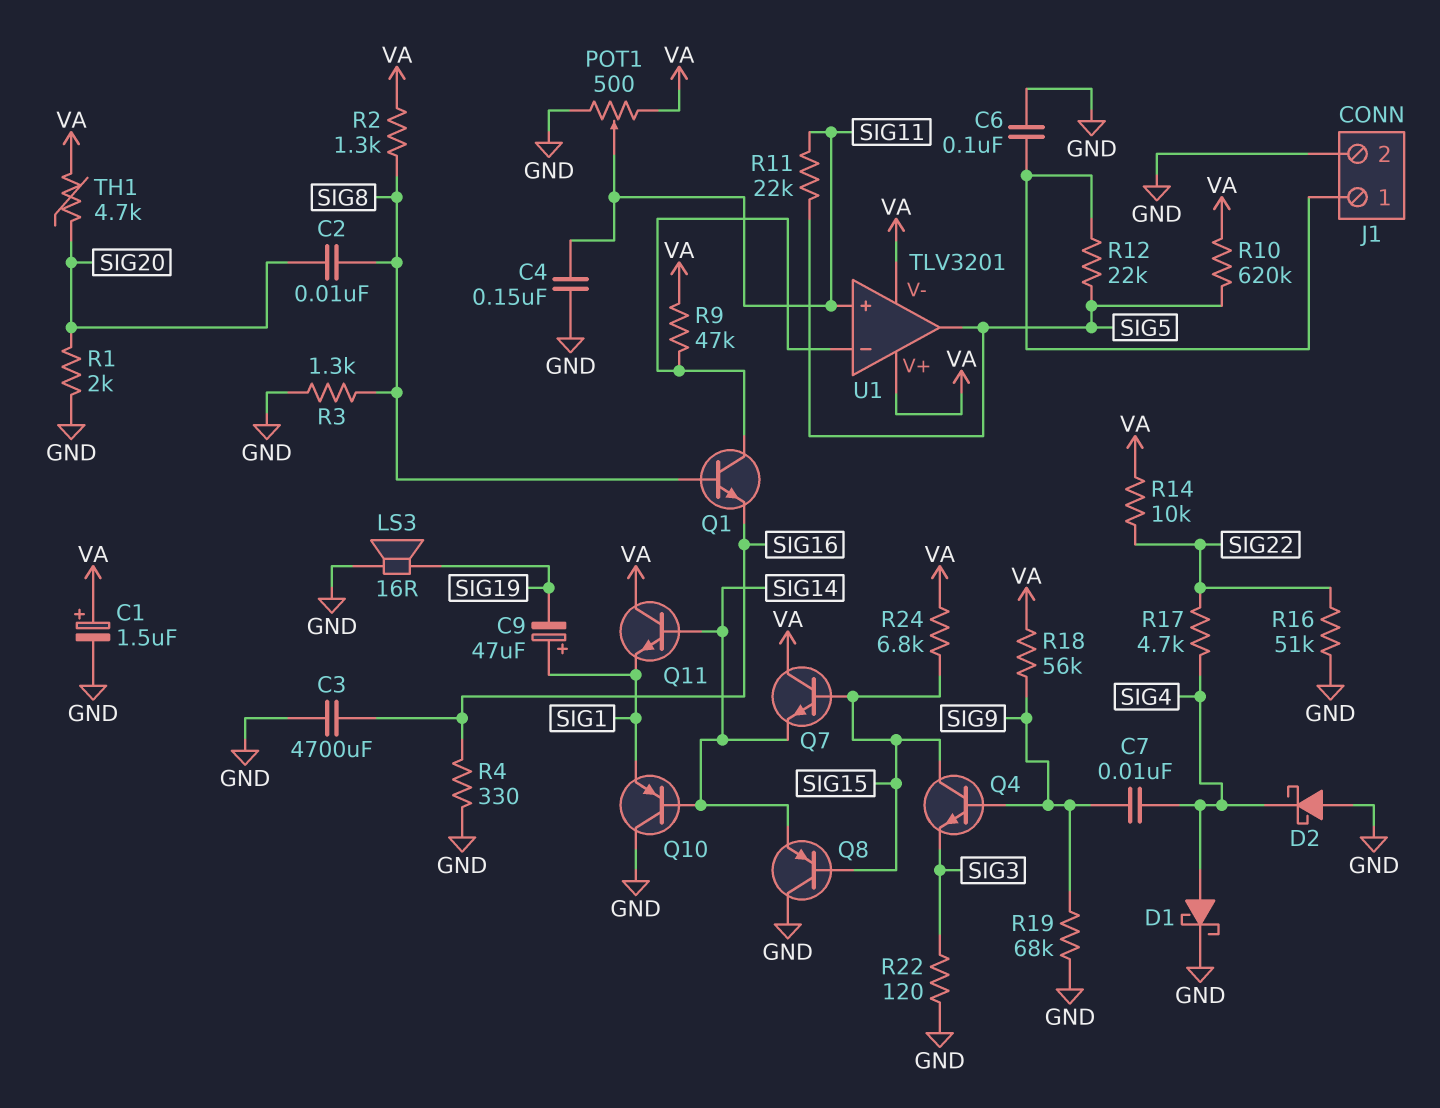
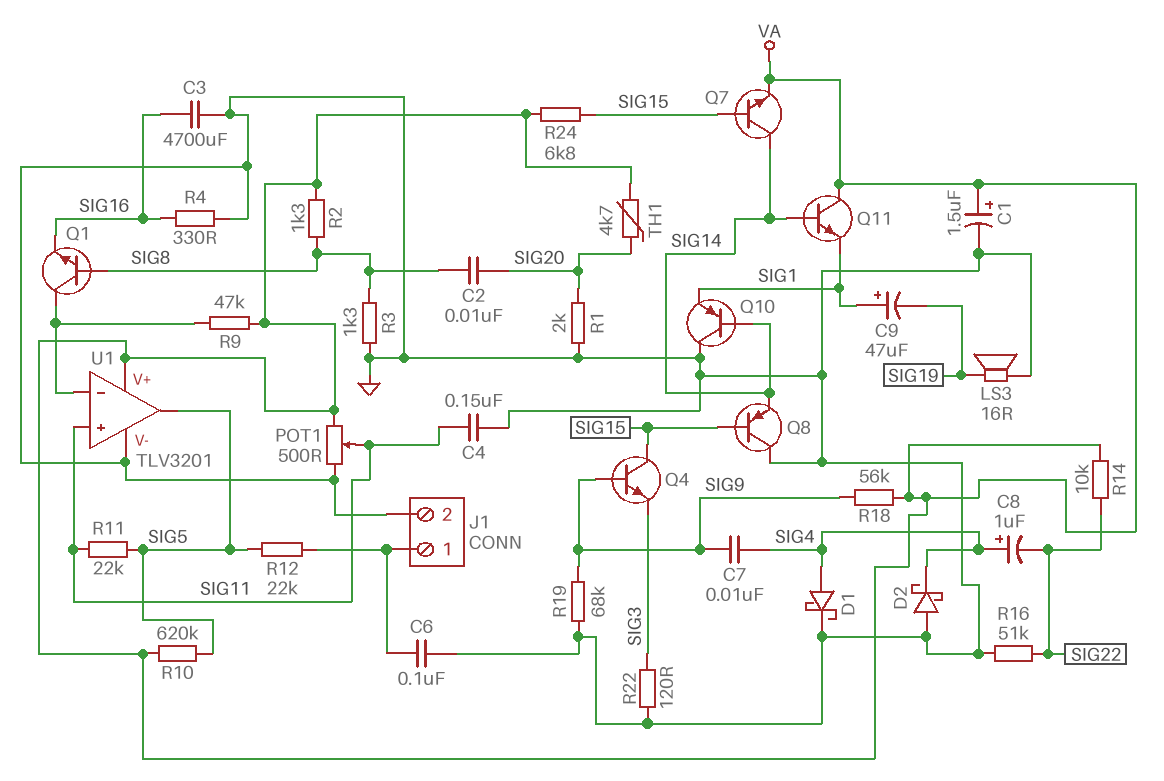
C8: none -> 1uF (plus SIG4, minus SIG22)
Q7: NPN (B SIG15, C VA, E SIG14) -> NPN (B SIG15, C SIG14, E VA)
R17: 4.7k (SIG4, SIG22) -> none
U1 pin V-: VA -> GND

